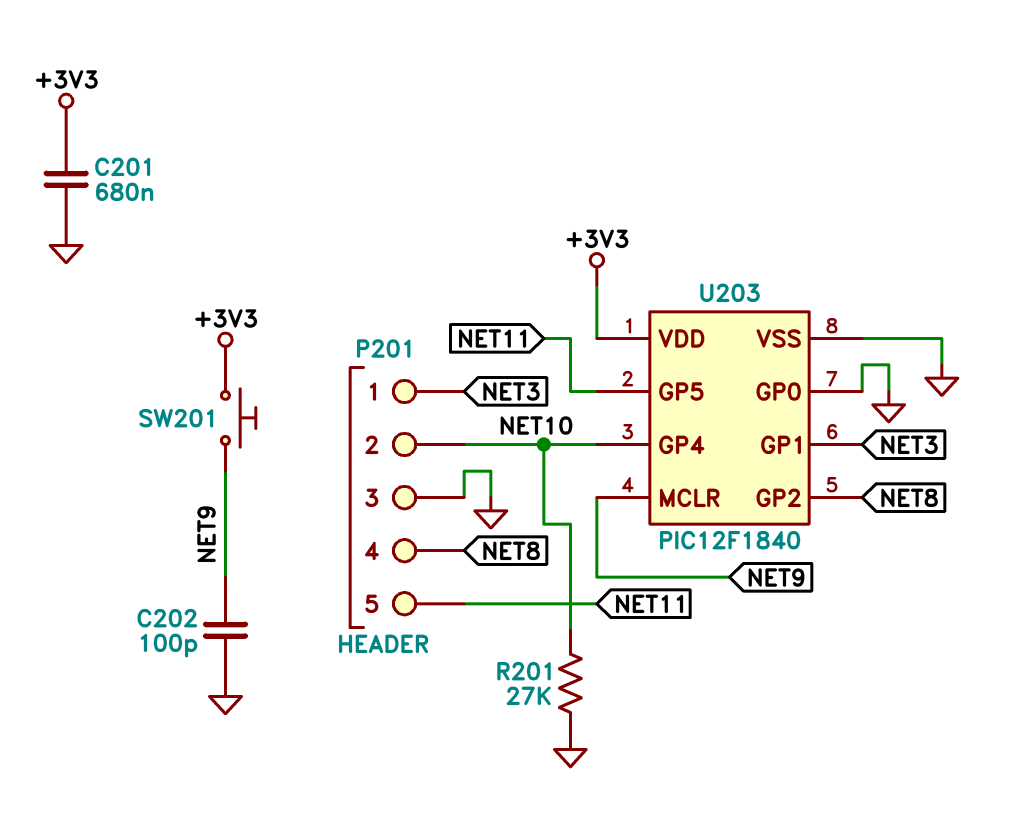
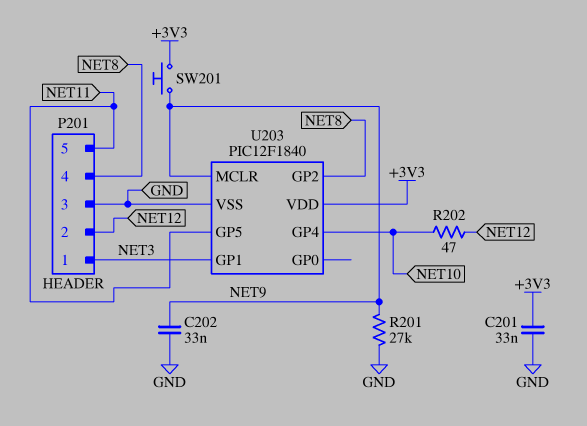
C201: 680nF (+3V3, GND) -> 33nF (+3V3, GND)
C202: 100pF (GND, NET9) -> 33nF (GND, NET9)
P201 pin 2: NET10 -> NET12
R201: 27k (GND, NET10) -> 27k (GND, NET9)
R202: none -> 47 (NET10, NET12)
U203 pin GP0: GND -> none

